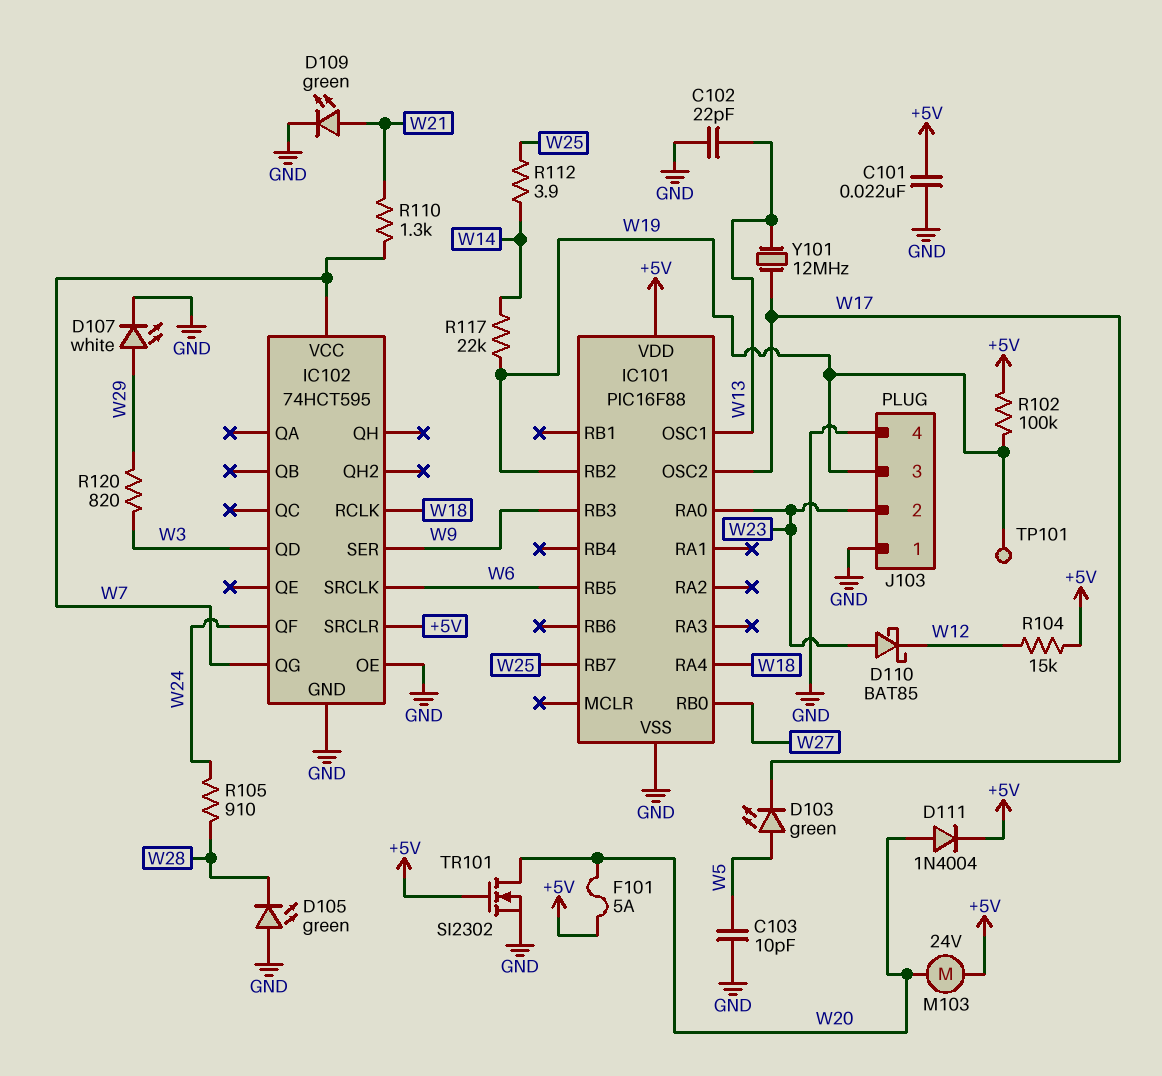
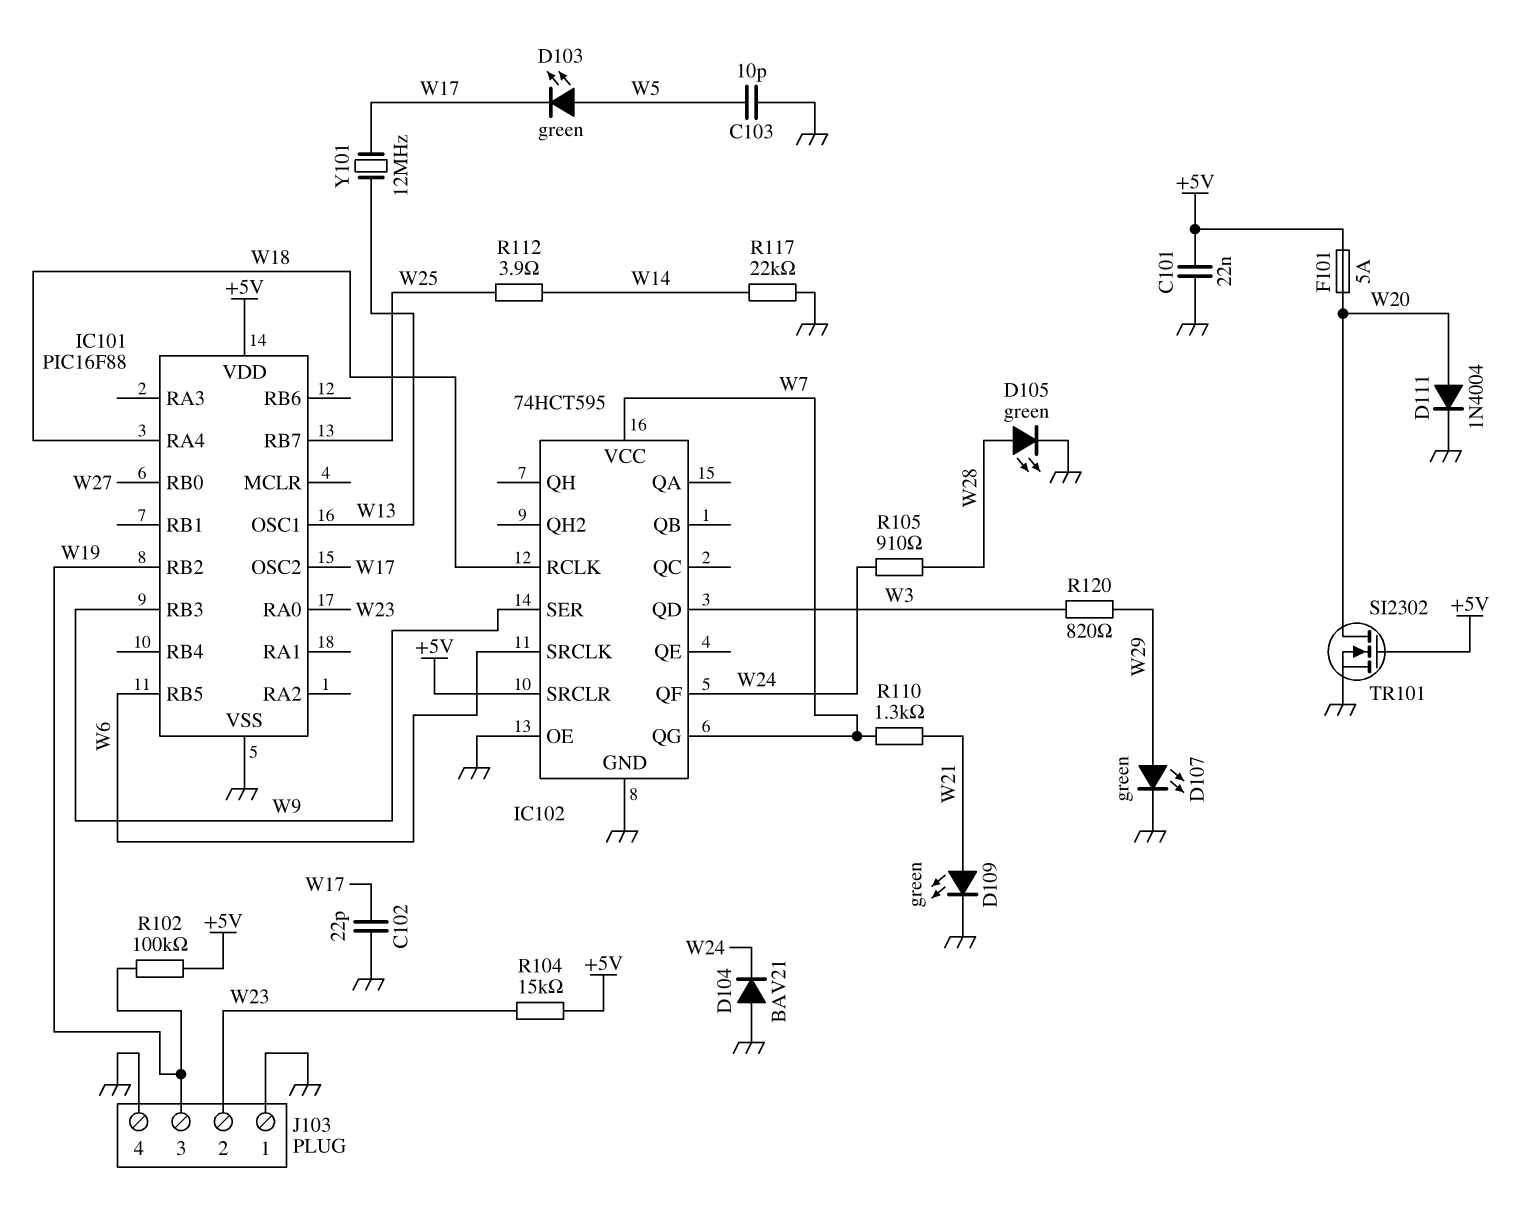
C102: 22pF (GND, W13) -> 22pF (GND, W17)
D104: none -> diode BAV21 (A GND, K W24)
D105: LED green (A GND, K W28) -> LED green (A W28, K GND)
D107: LED white (A W29, K GND) -> LED green (A W29, K GND)
D110: schottky BAT85 (A W23, K W12) -> none
D111: diode 1N4004 (A W20, K +5V) -> diode 1N4004 (A W20, K GND)
M103: motor 24V (+5V, W20) -> none
R104: 15k (+5V, W12) -> 15k (+5V, W23)
R117: 22k (W14, W19) -> 22k (GND, W14)
TP101: test point (W19) -> none

